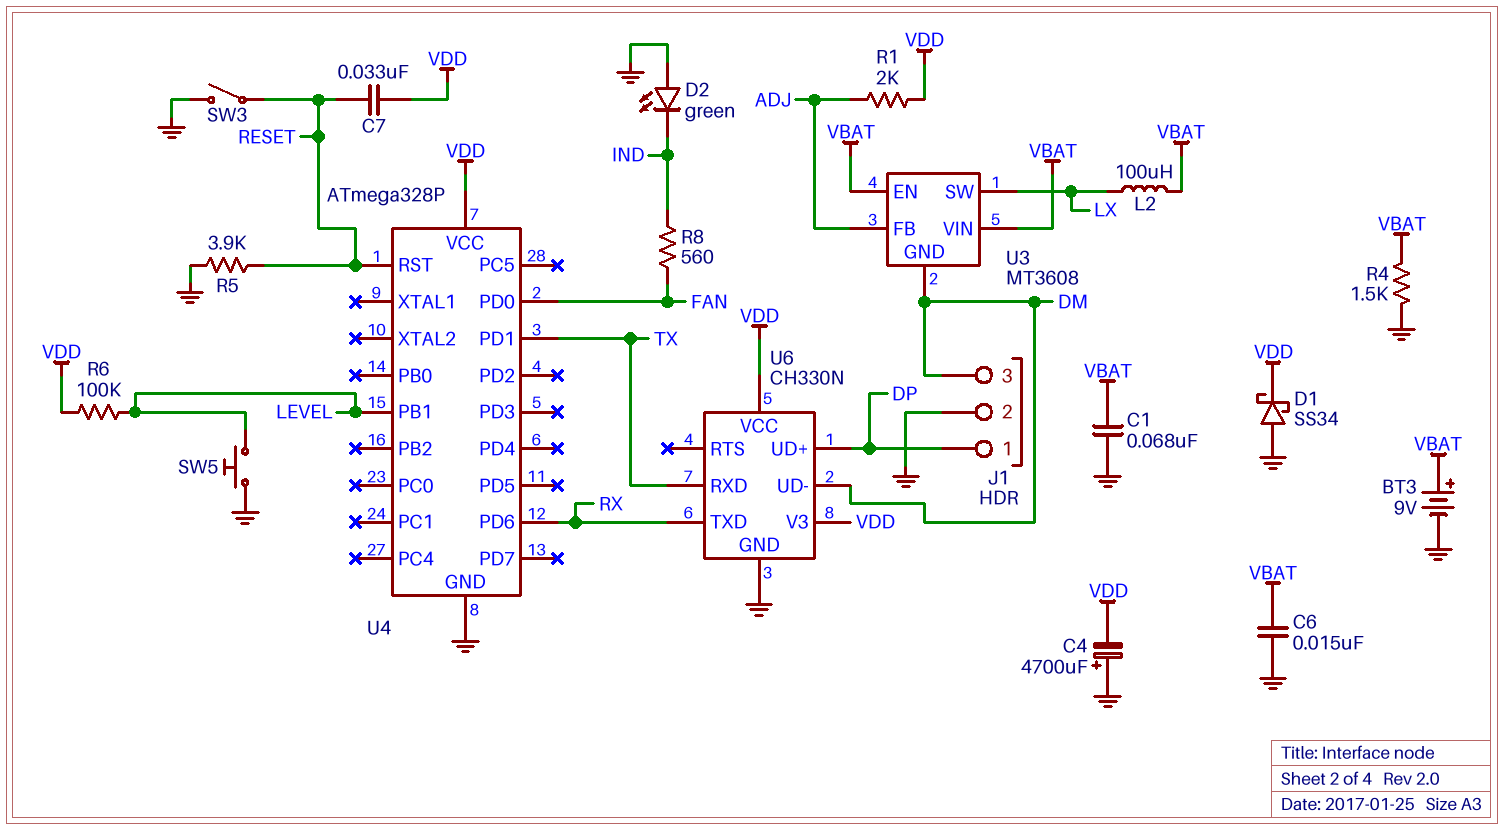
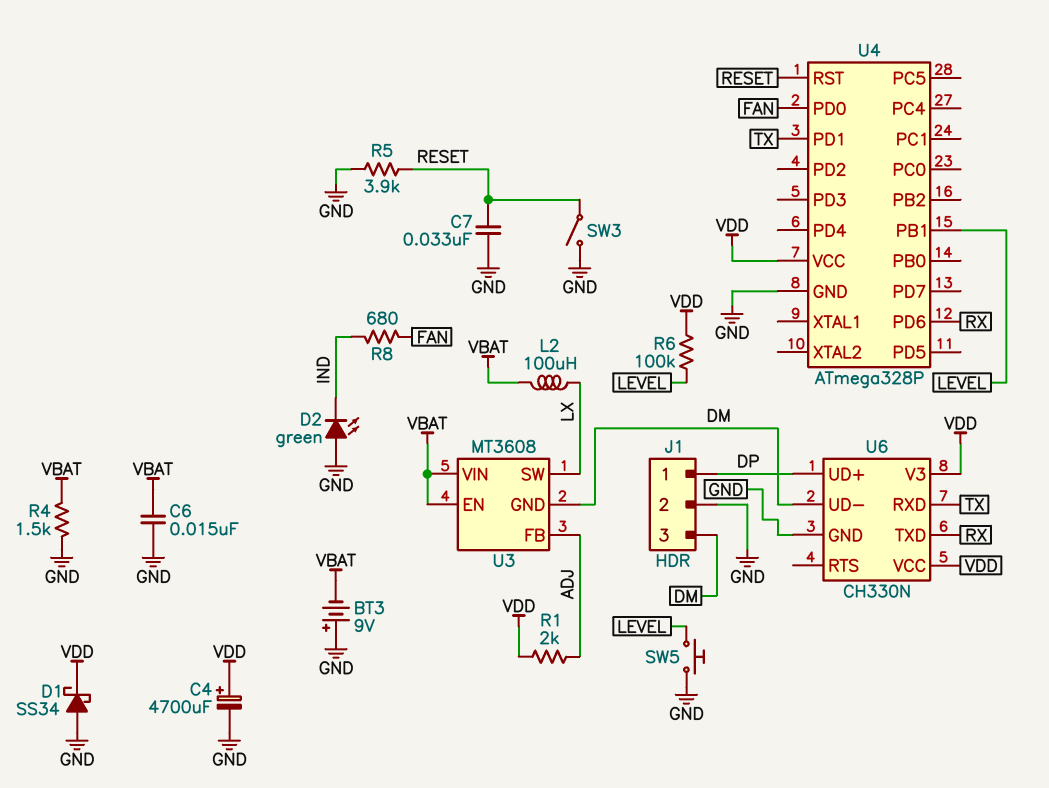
BT3: 9V (plus VBAT, minus GND) -> 9V (plus GND, minus VBAT)
C1: 68nF (GND, VBAT) -> none
C4: 4700uF (plus GND, minus VDD) -> 4700uF (plus VDD, minus GND)
C7: 33nF (RESET, VDD) -> 33nF (GND, RESET)
R8: 560 (FAN, IND) -> 680 (FAN, IND)

